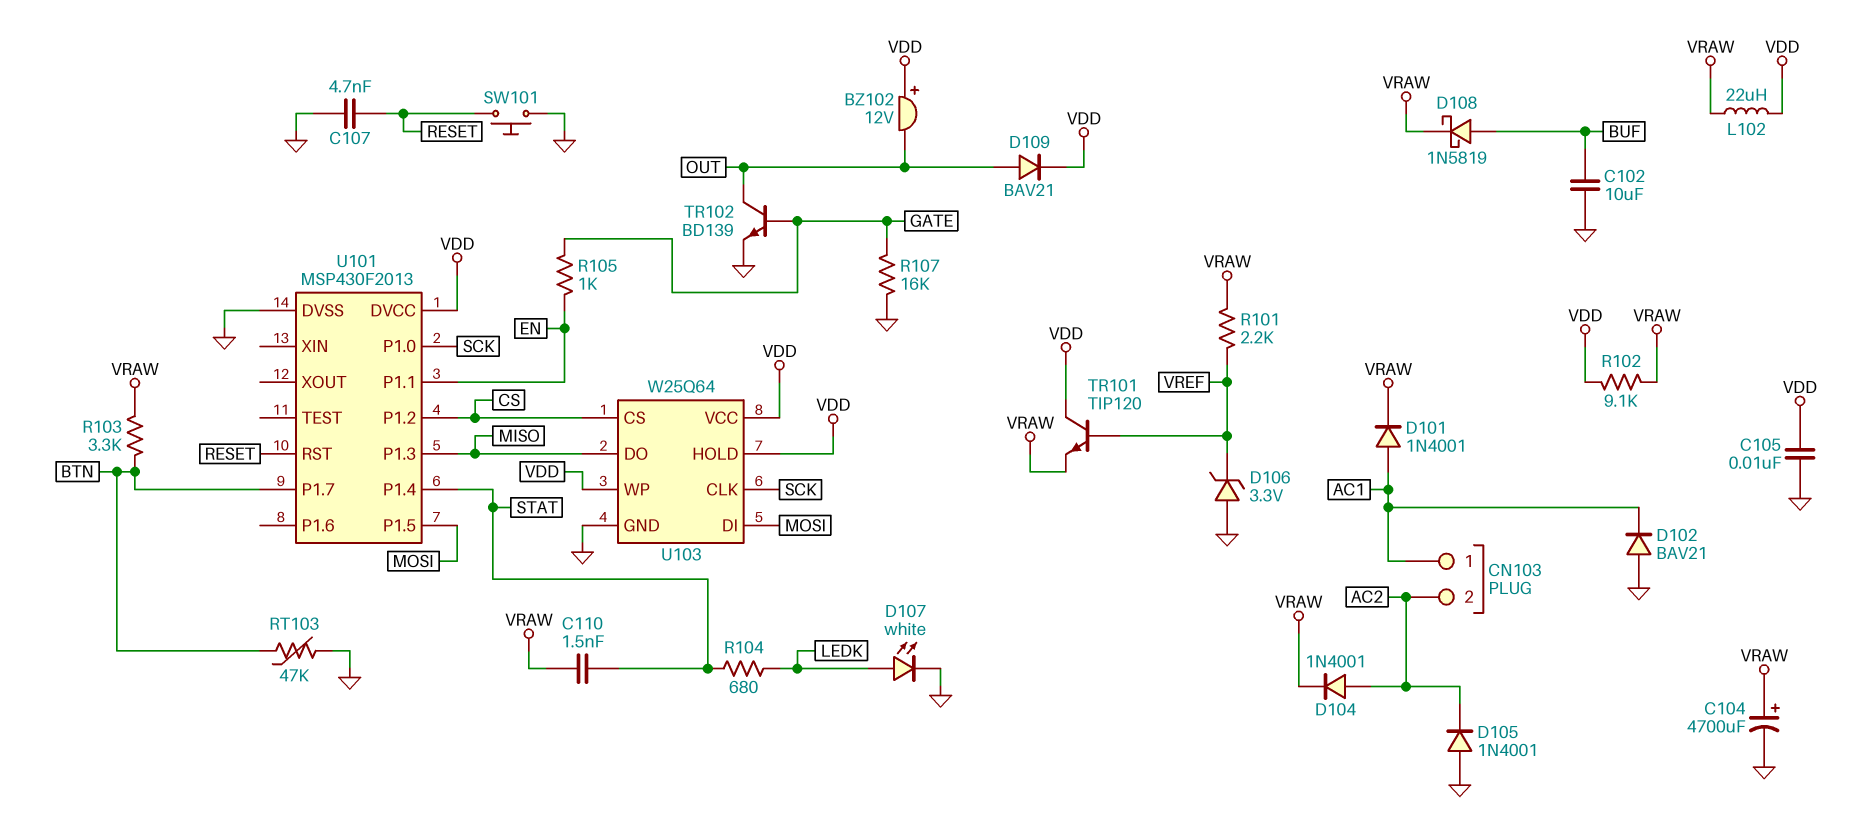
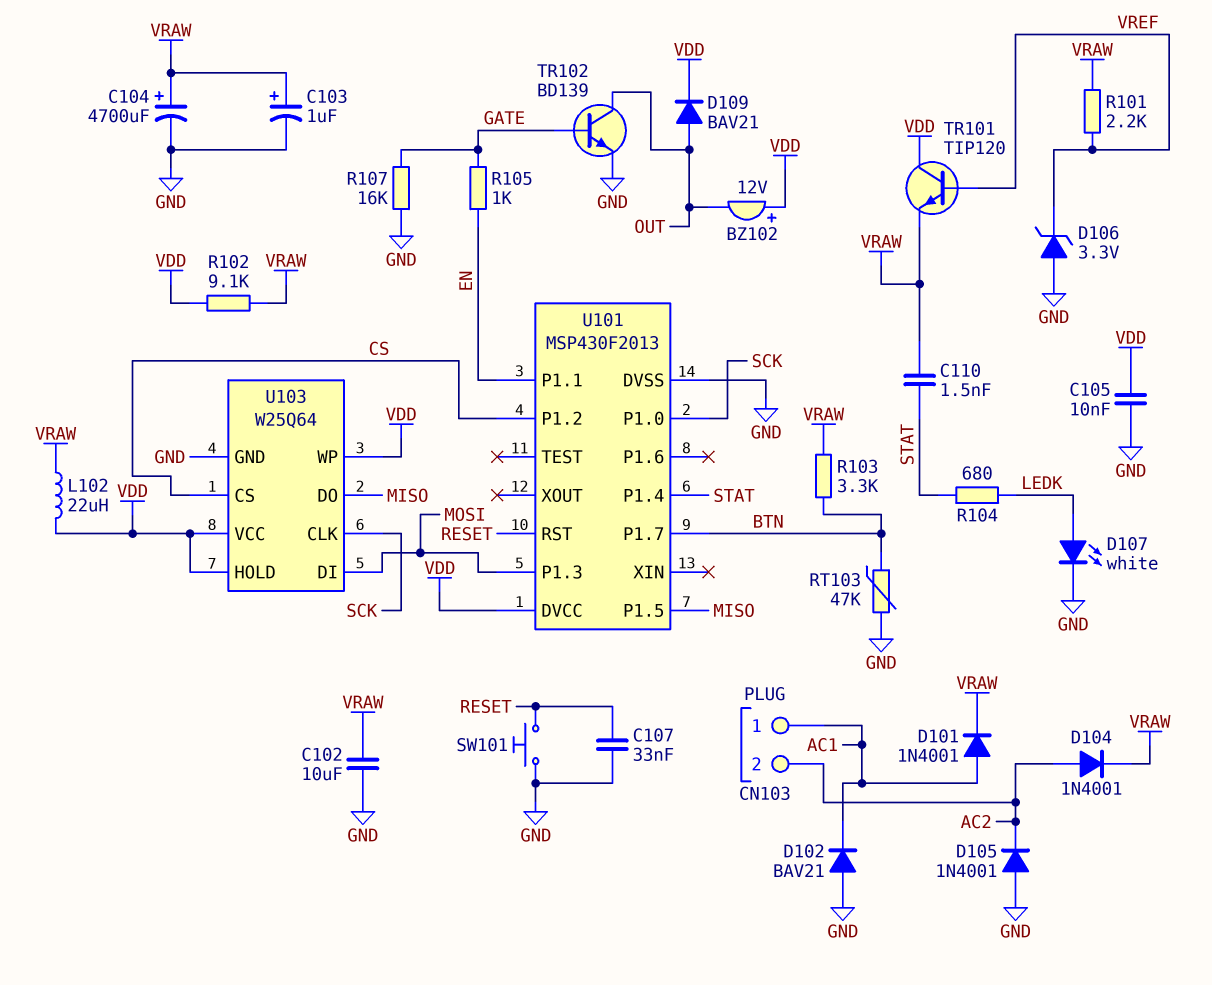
C102: 10uF (BUF, GND) -> 10uF (GND, VRAW)
C103: none -> 1uF (plus VRAW, minus GND)
C107: 4.7nF (GND, RESET) -> 33nF (GND, RESET)
D108: schottky 1N5819 (A BUF, K VRAW) -> none
U101 pin P1.3: MISO -> MOSI
U101 pin P1.5: MOSI -> MISO

